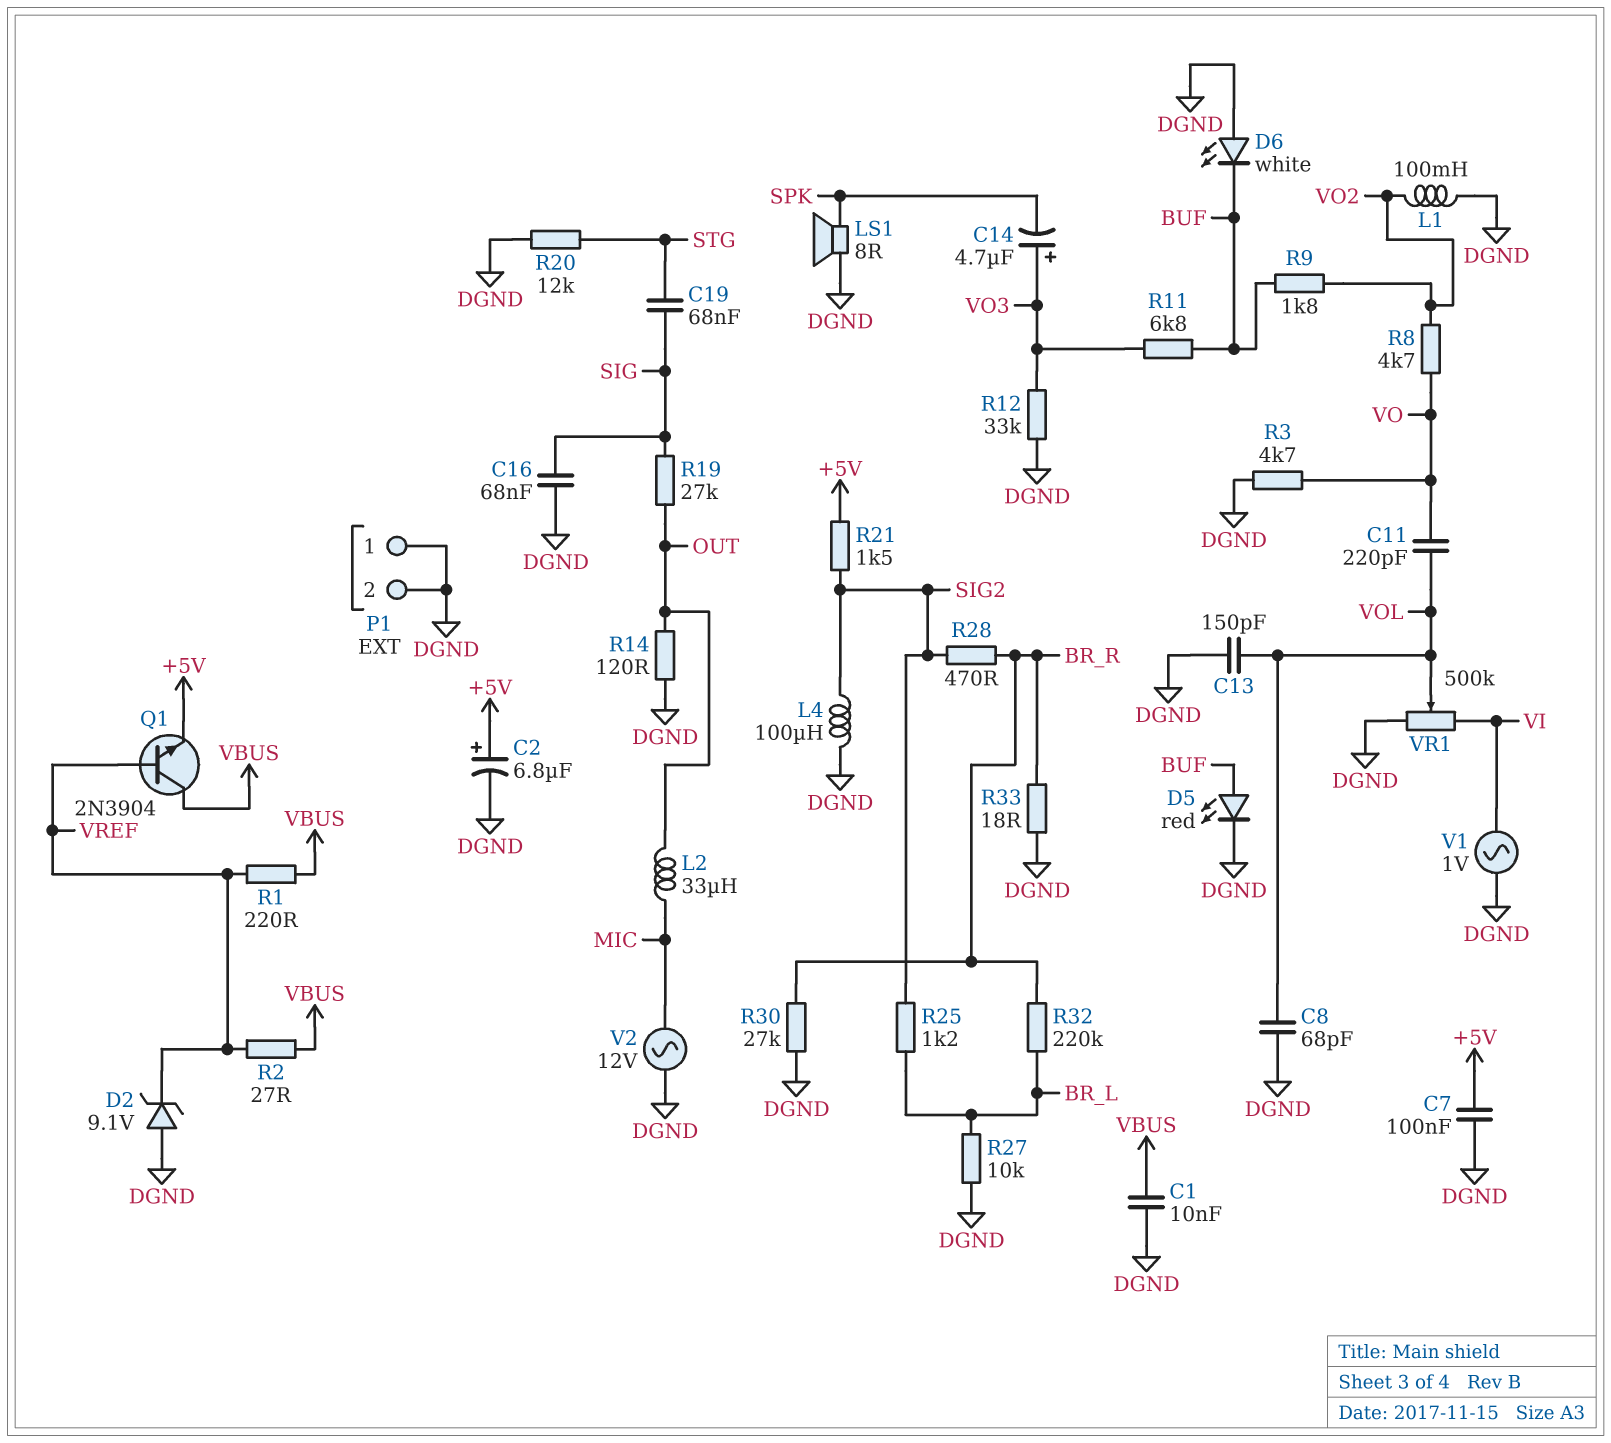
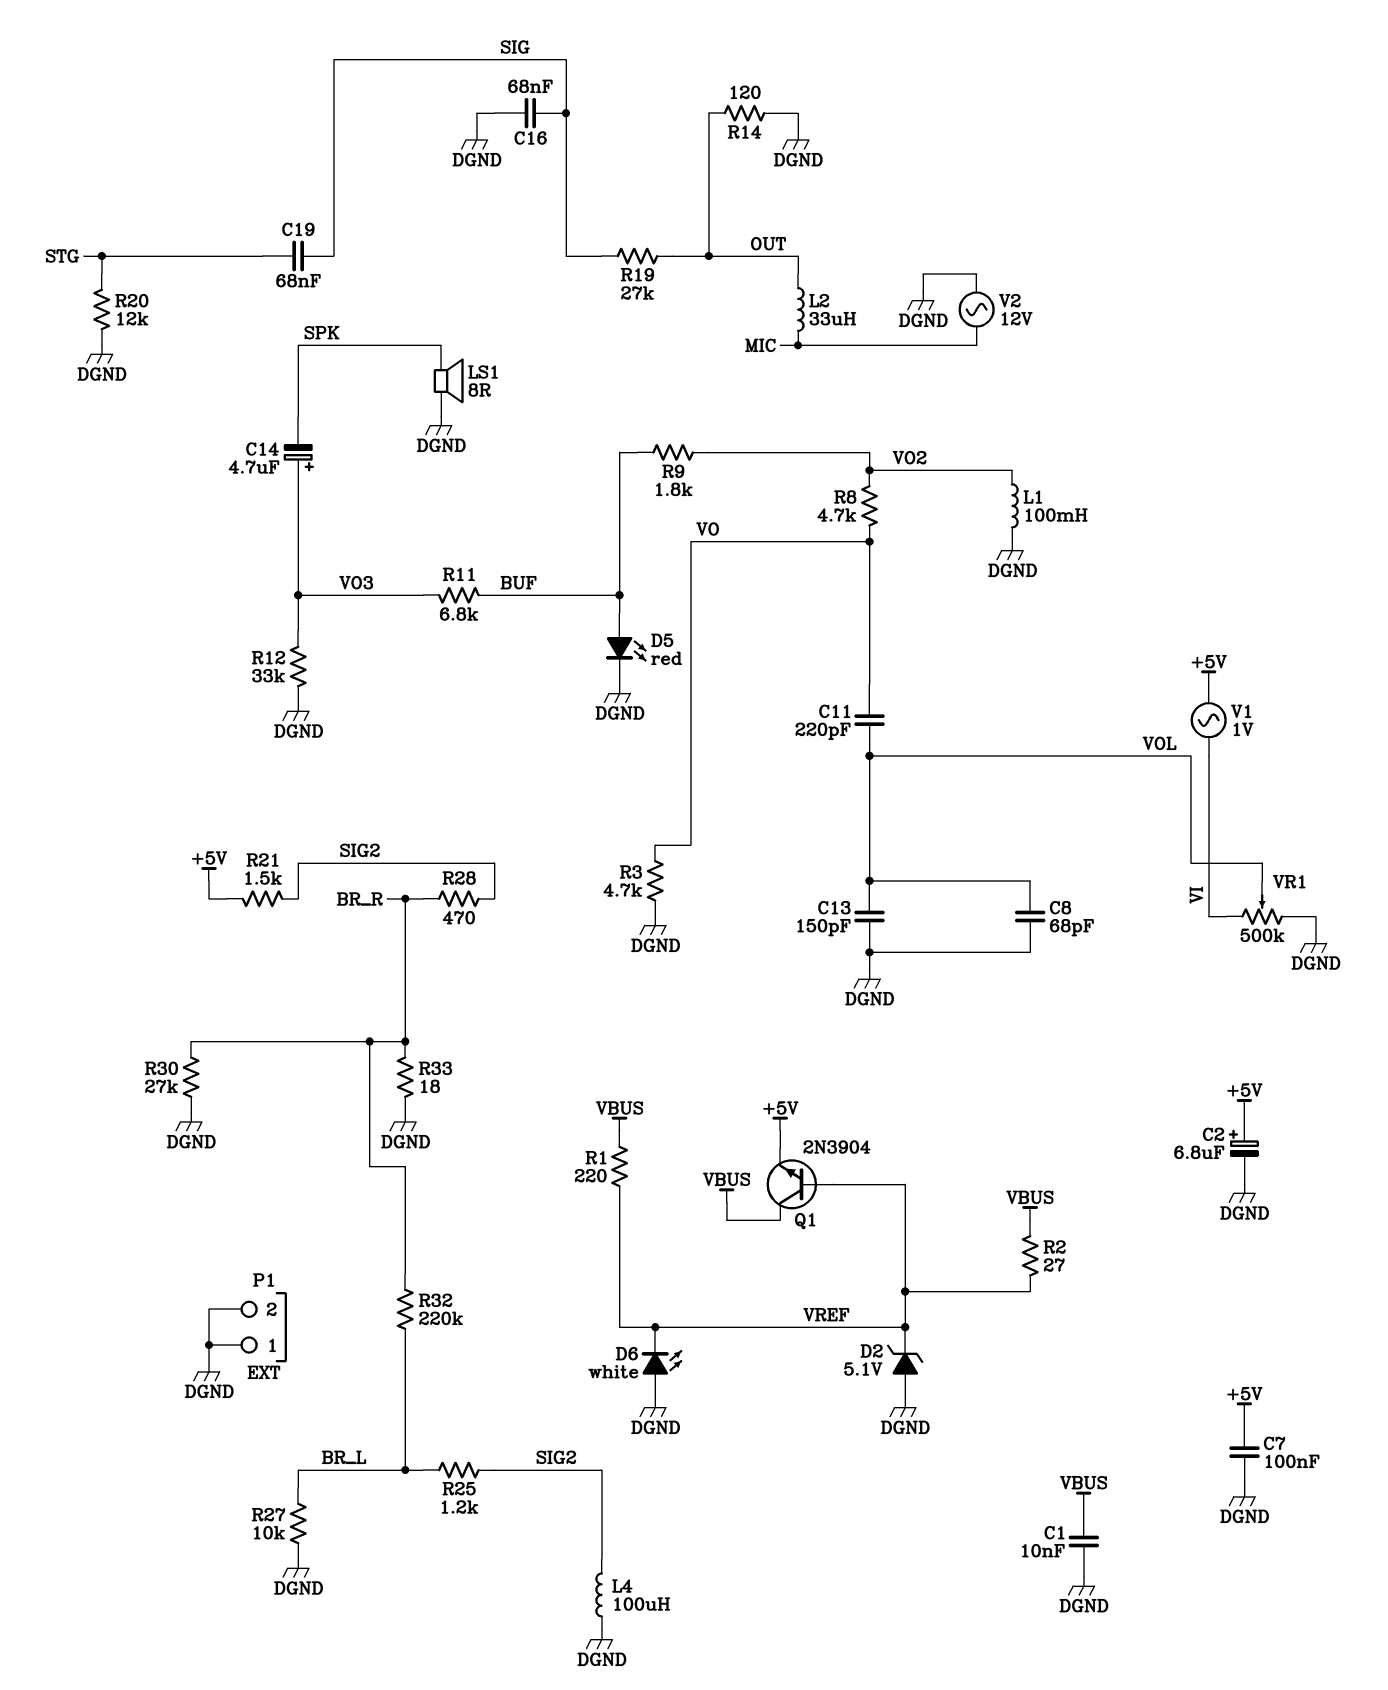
D2: zener 9.1V (A DGND, K VREF) -> zener 5.1V (A DGND, K VREF)
D6: LED white (A DGND, K BUF) -> LED white (A DGND, K VREF)
V1: AC 1V (DGND, VI) -> AC 1V (+5V, VI)

